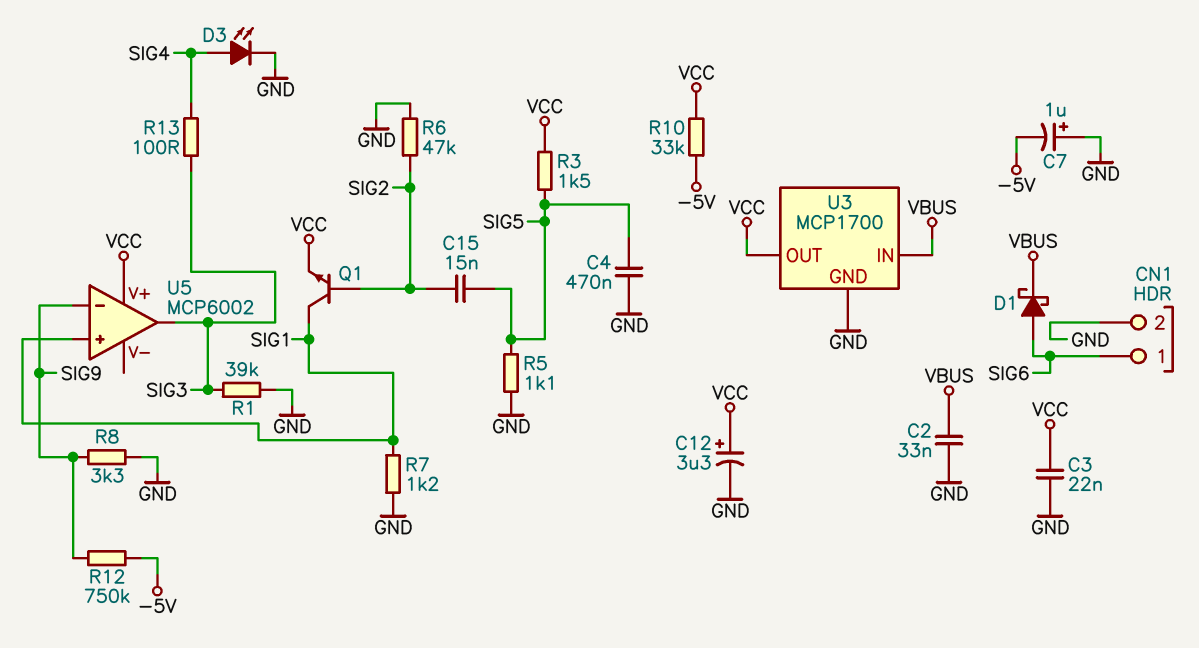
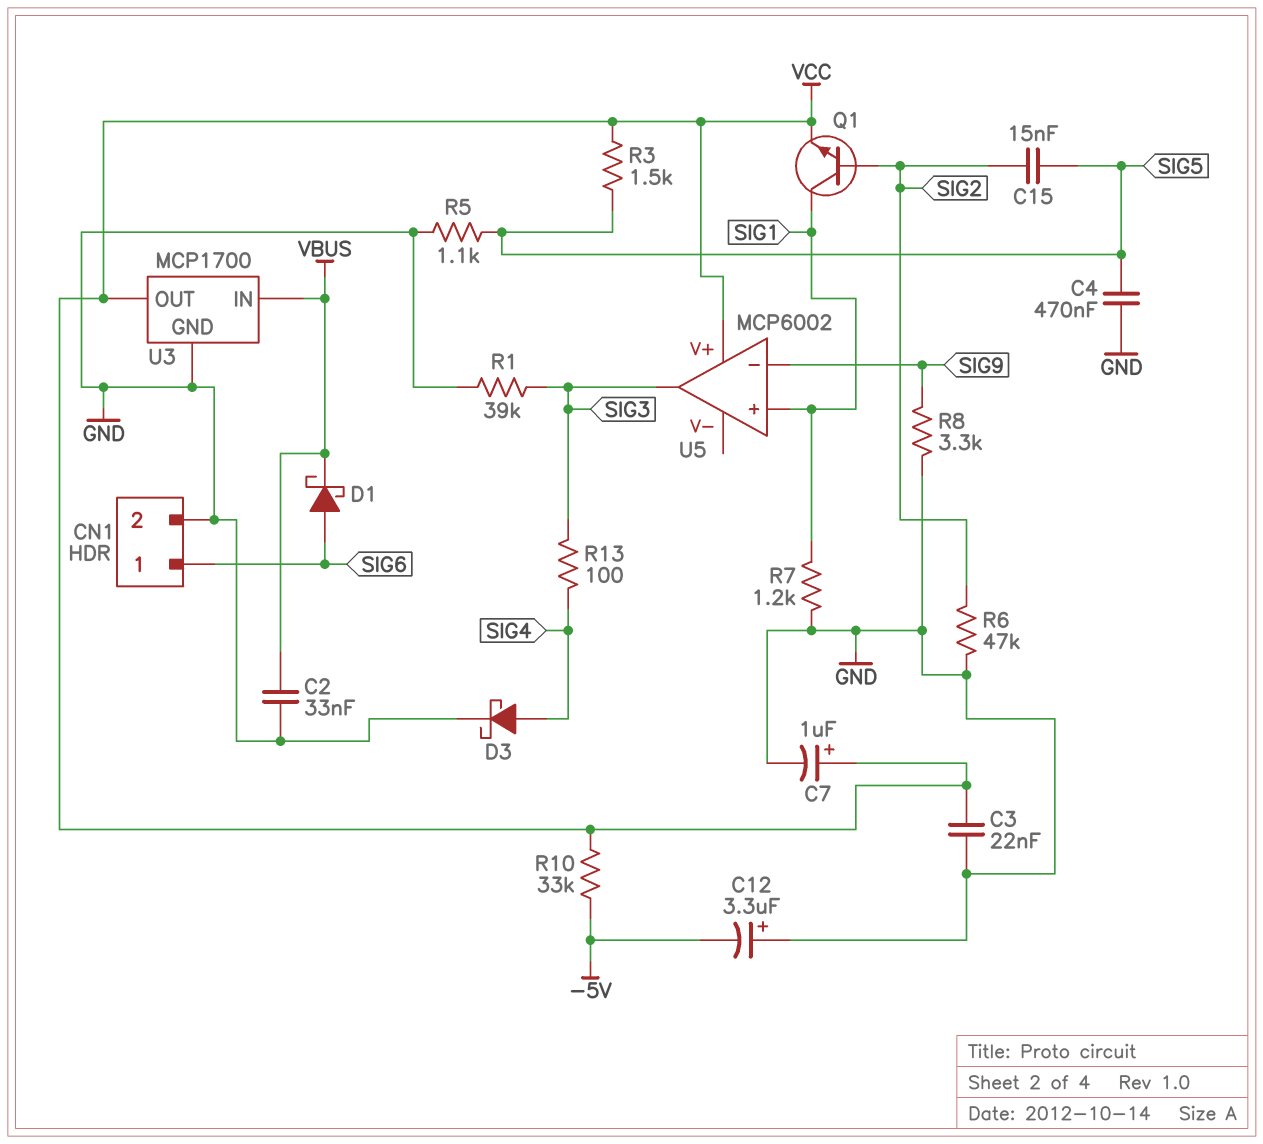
C7: 1uF (plus GND, minus -5V) -> 1uF (plus VCC, minus GND)
C12: 3.3uF (plus VCC, minus GND) -> 3.3uF (plus GND, minus -5V)
D3: LED (A SIG4, K GND) -> schottky (A SIG4, K GND)
R12: 750k (-5V, SIG9) -> none

